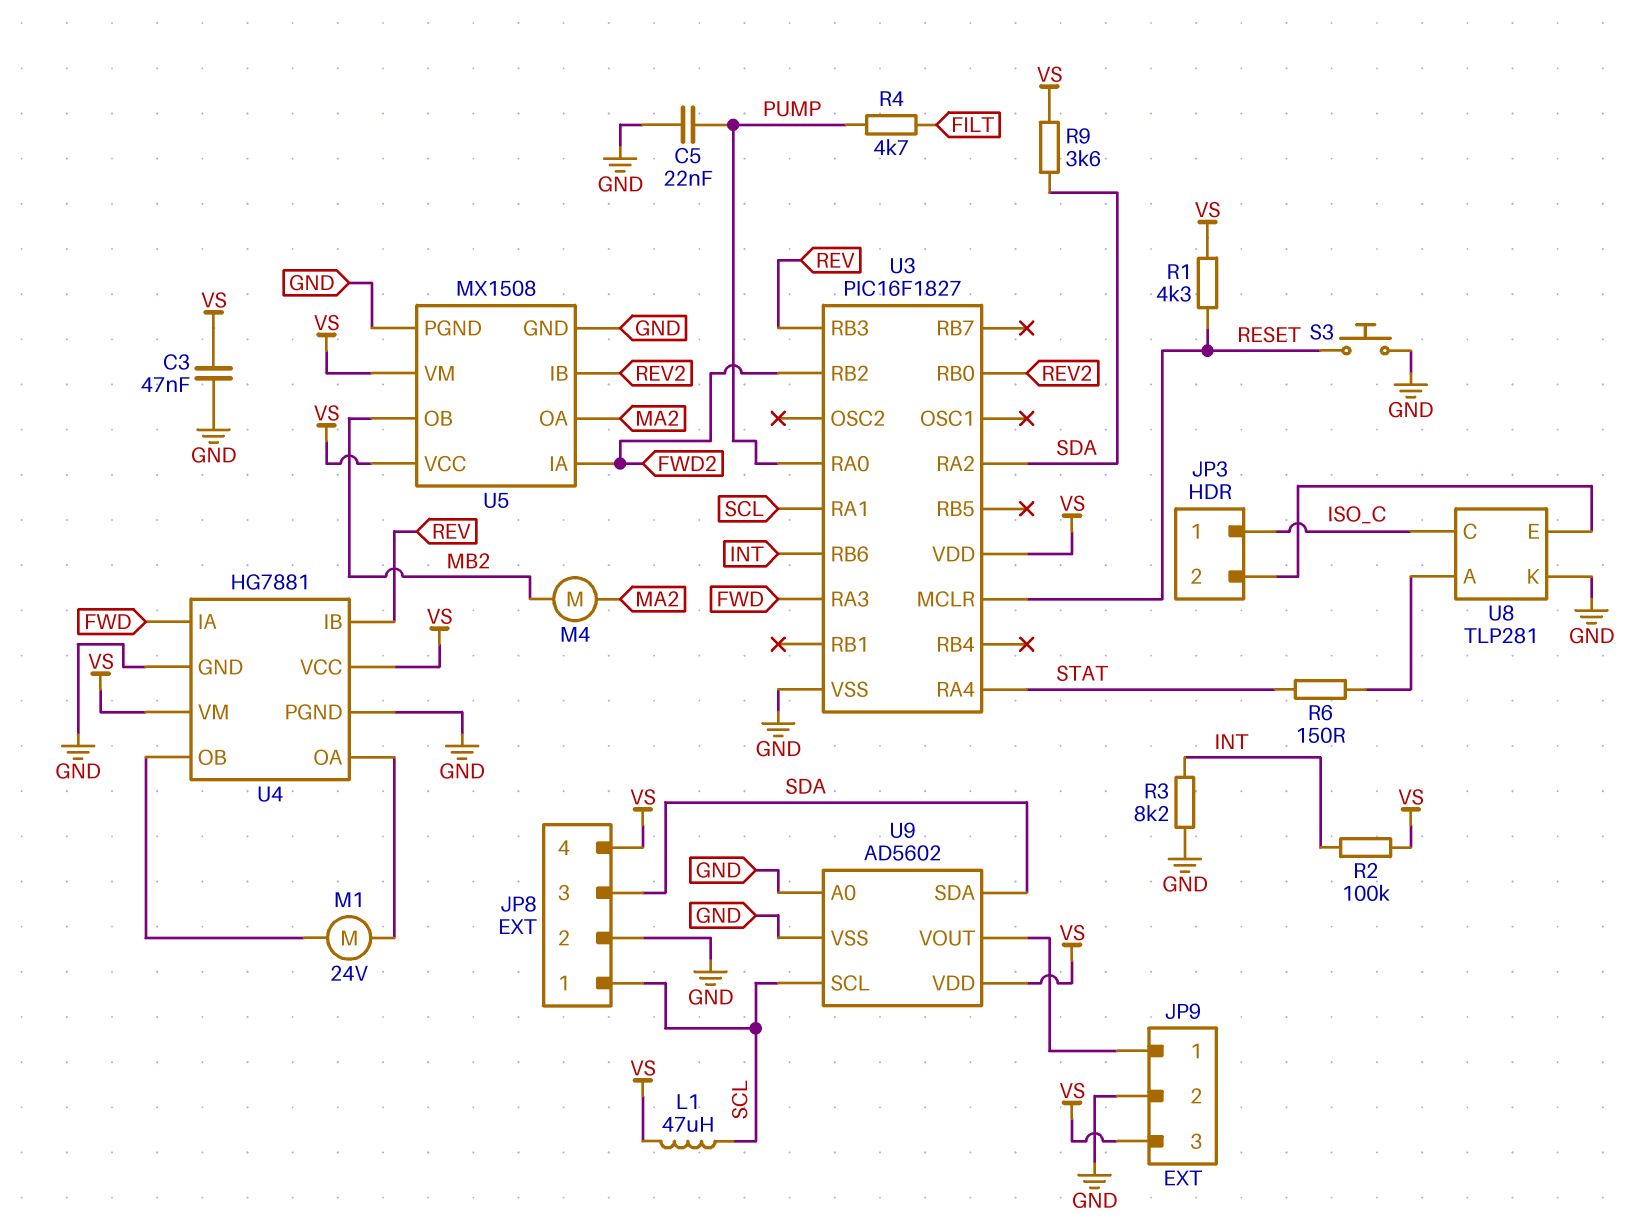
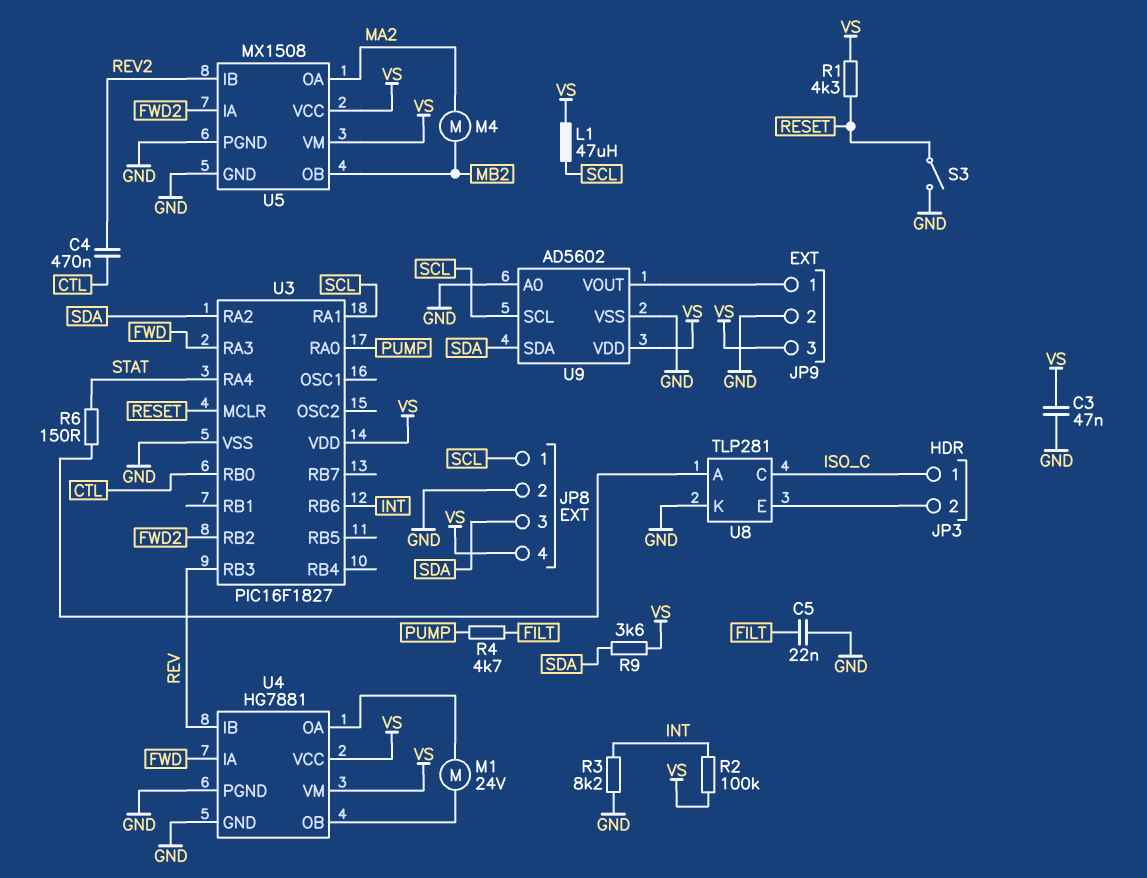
C4: none -> 470nF (CTL, REV2)
C5: 22nF (GND, PUMP) -> 22nF (FILT, GND)
S3: button (GND, RESET) -> switch (GND, RESET)
U3 pin RB0: REV2 -> CTL

